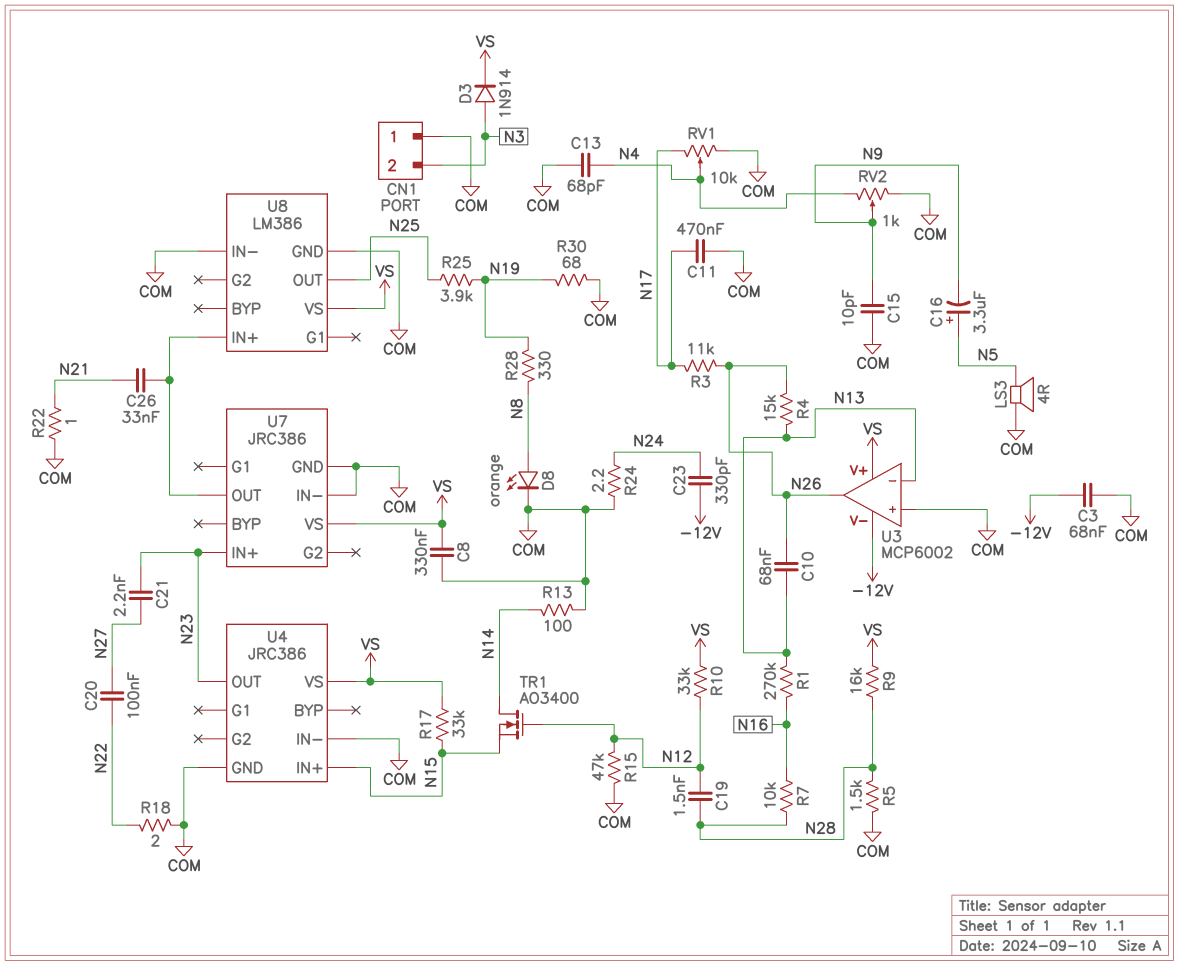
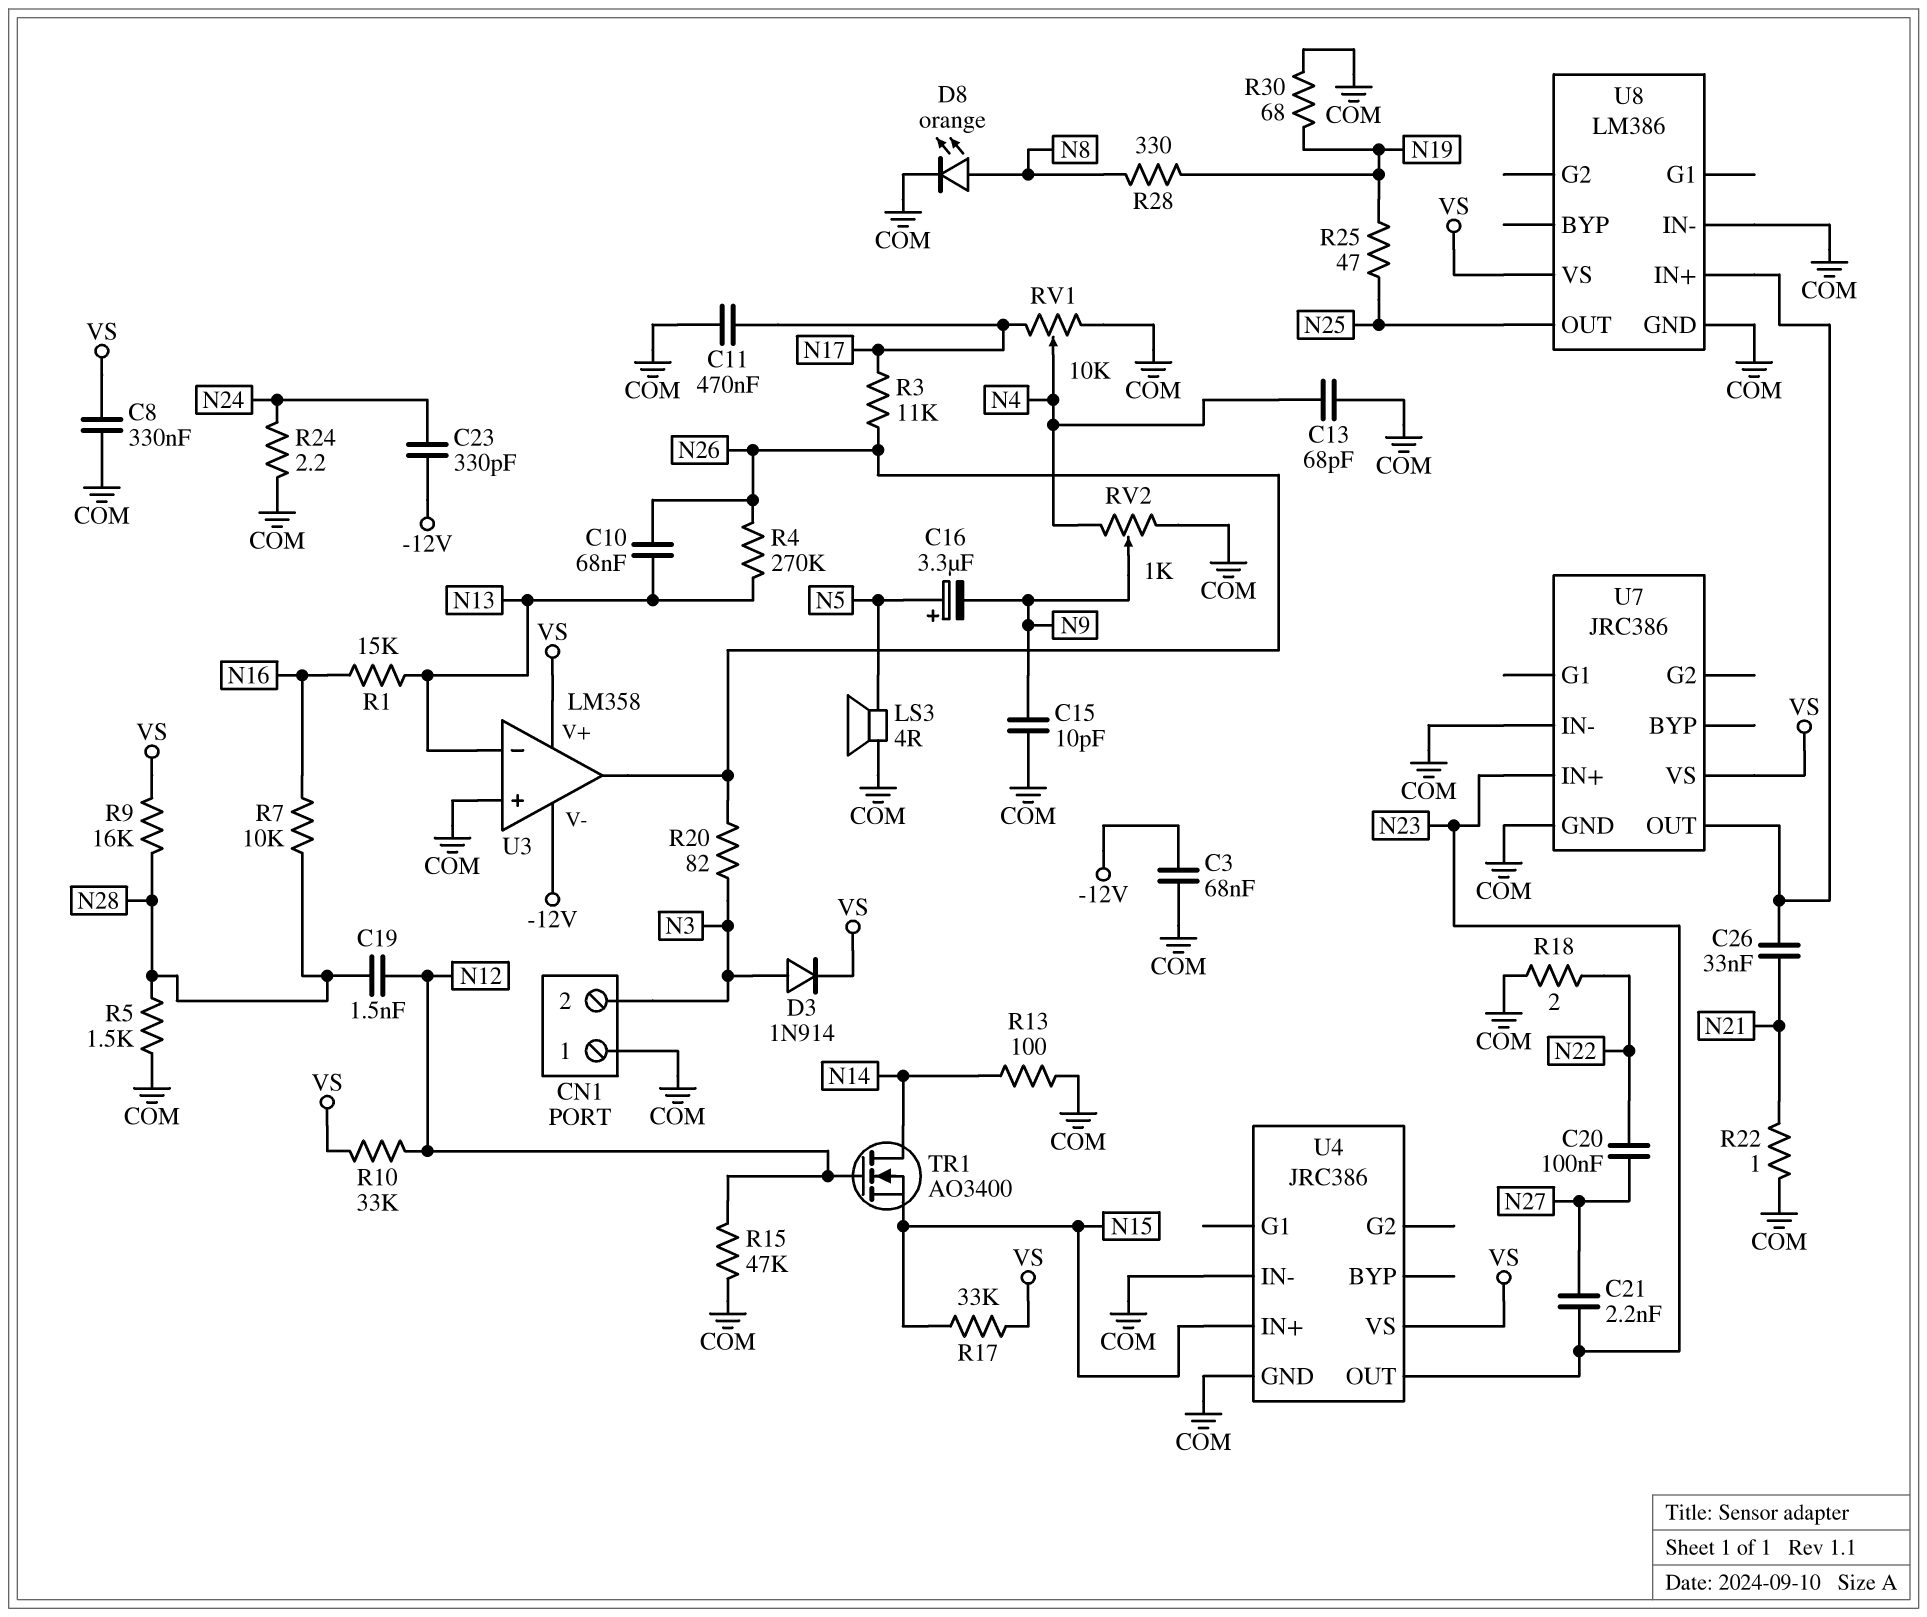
R1: 270k (N13, N16) -> 15k (N13, N16)
R4: 15k (N13, N26) -> 270k (N13, N26)
R20: none -> 82 (N3, N26)
R25: 3.9k (N19, N25) -> 47 (N19, N25)
U3: MCP6002 -> LM358

